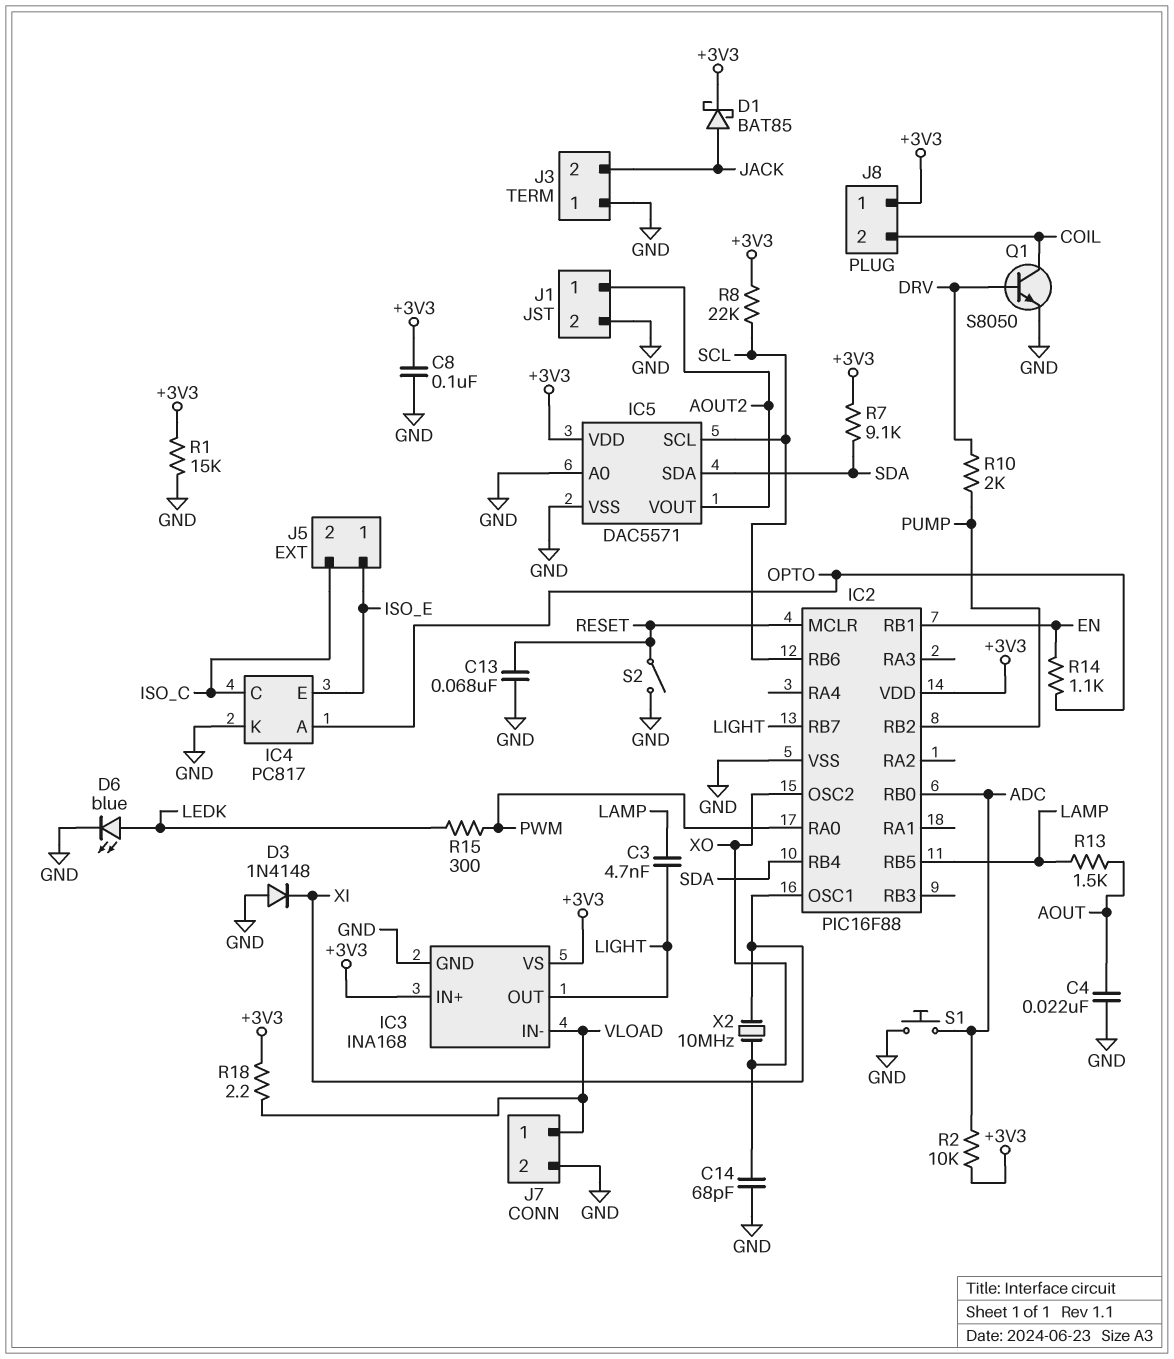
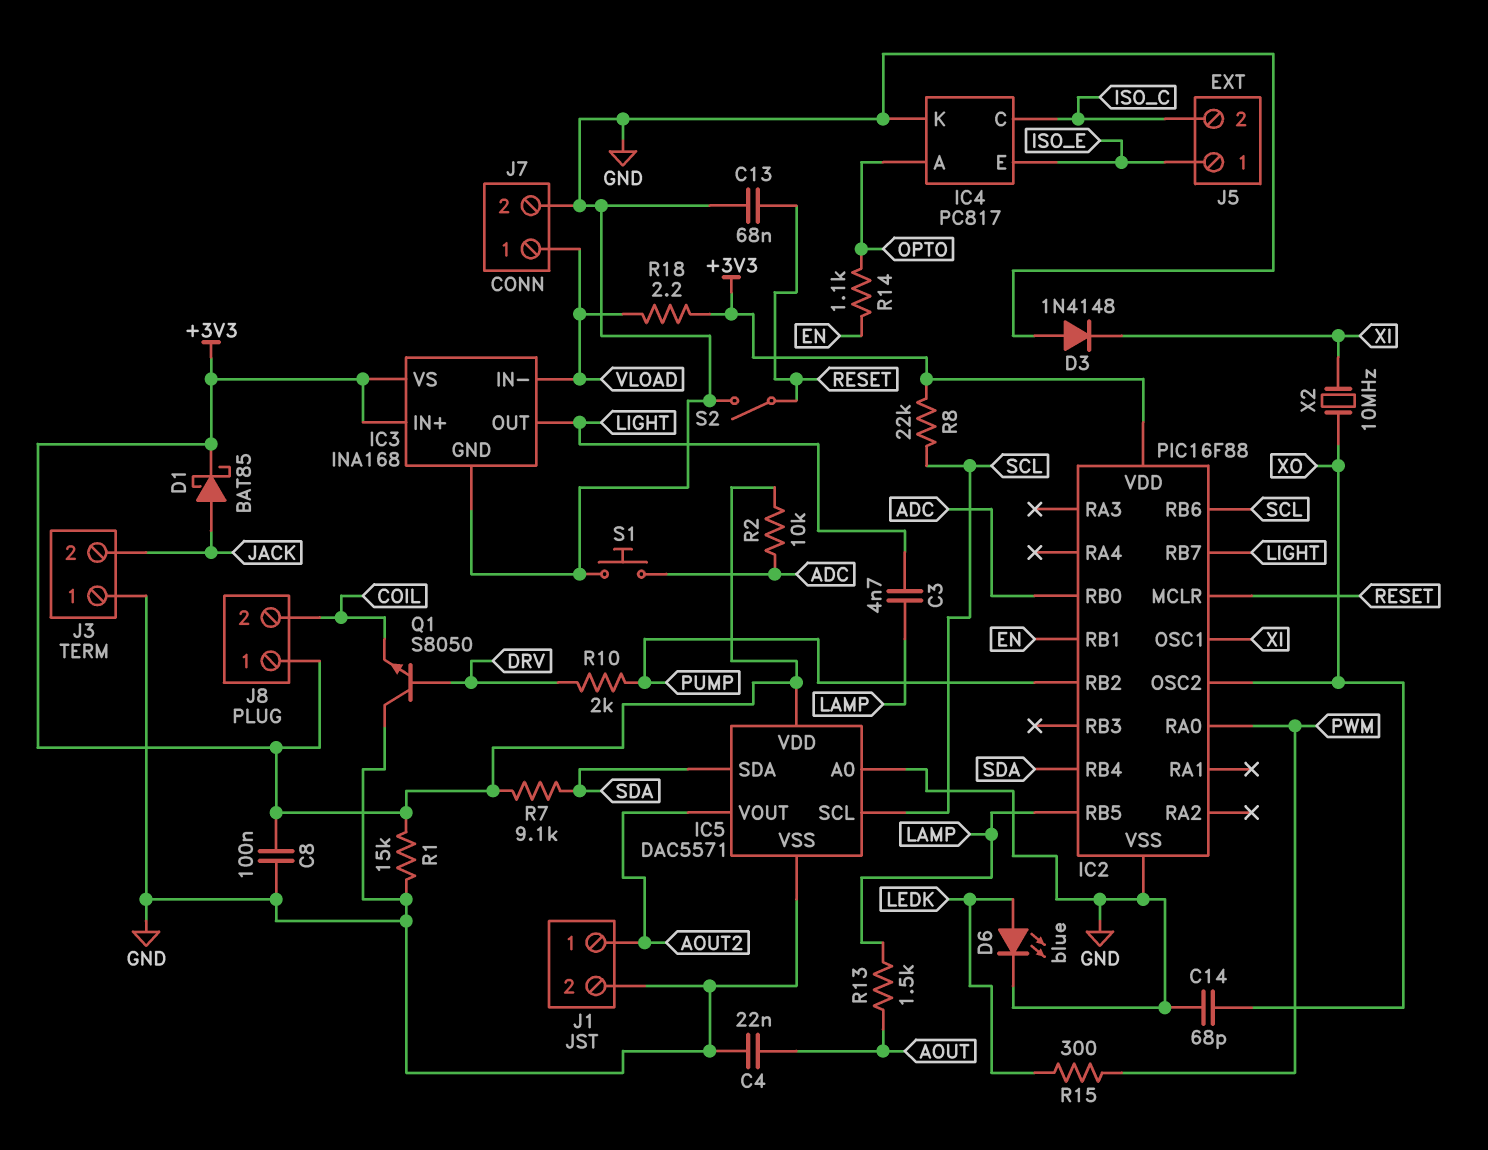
Q1: NPN S8050 (B DRV, C COIL, E GND) -> NPN S8050 (B DRV, C GND, E COIL)

